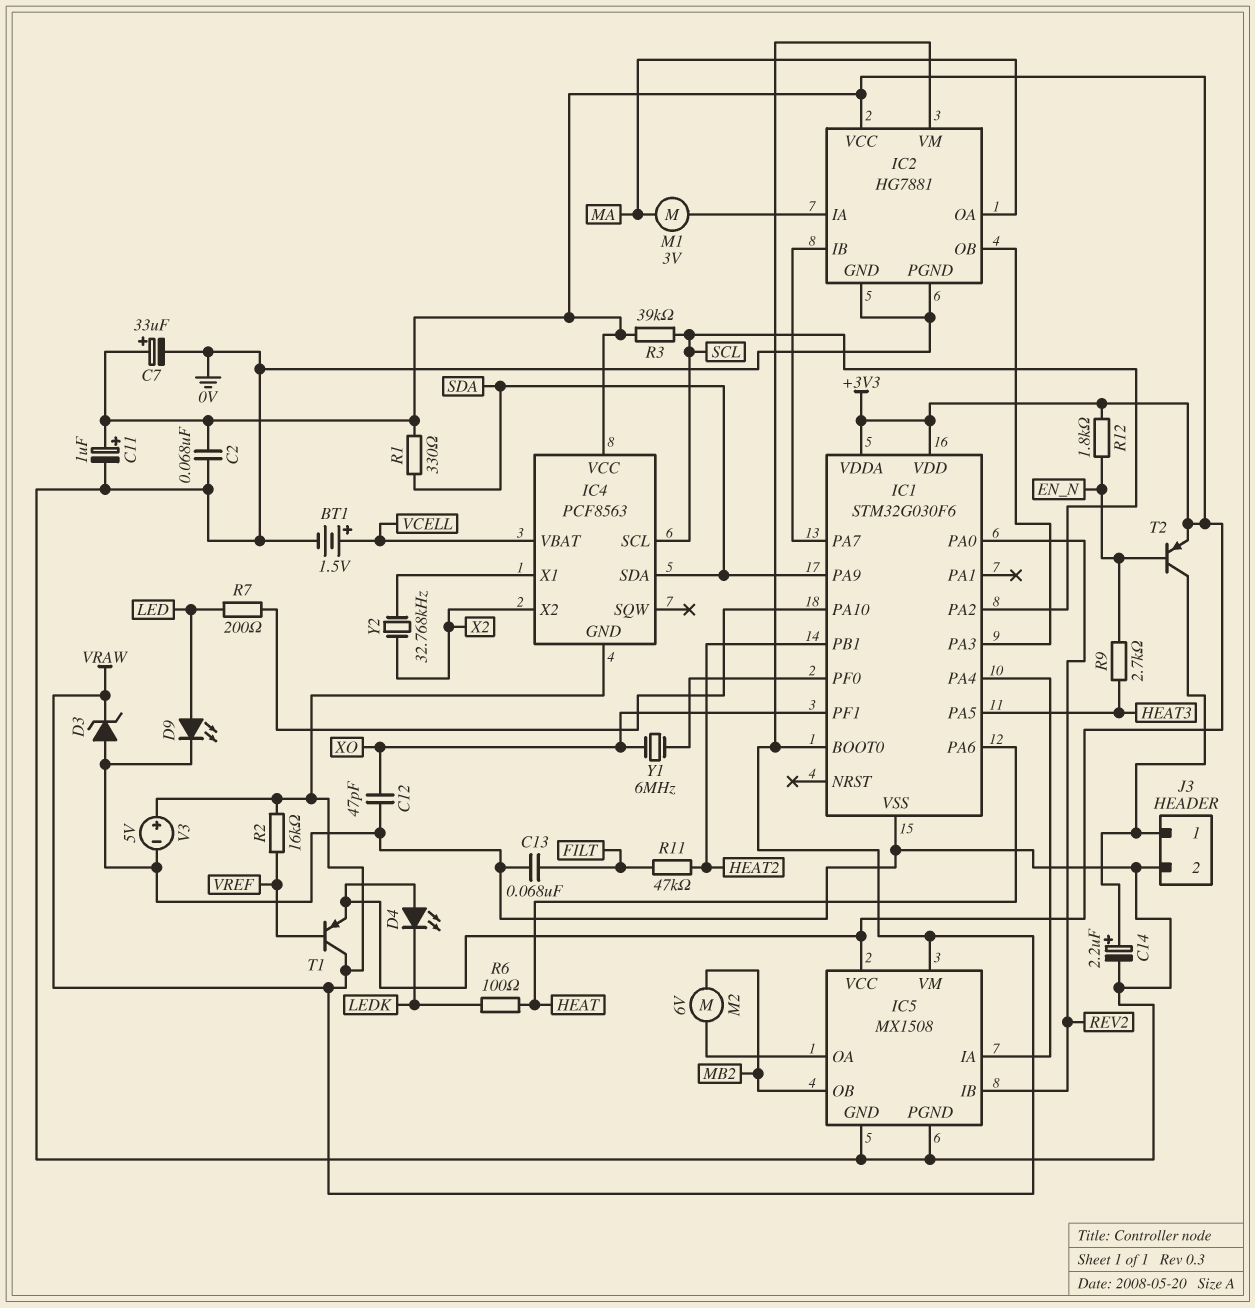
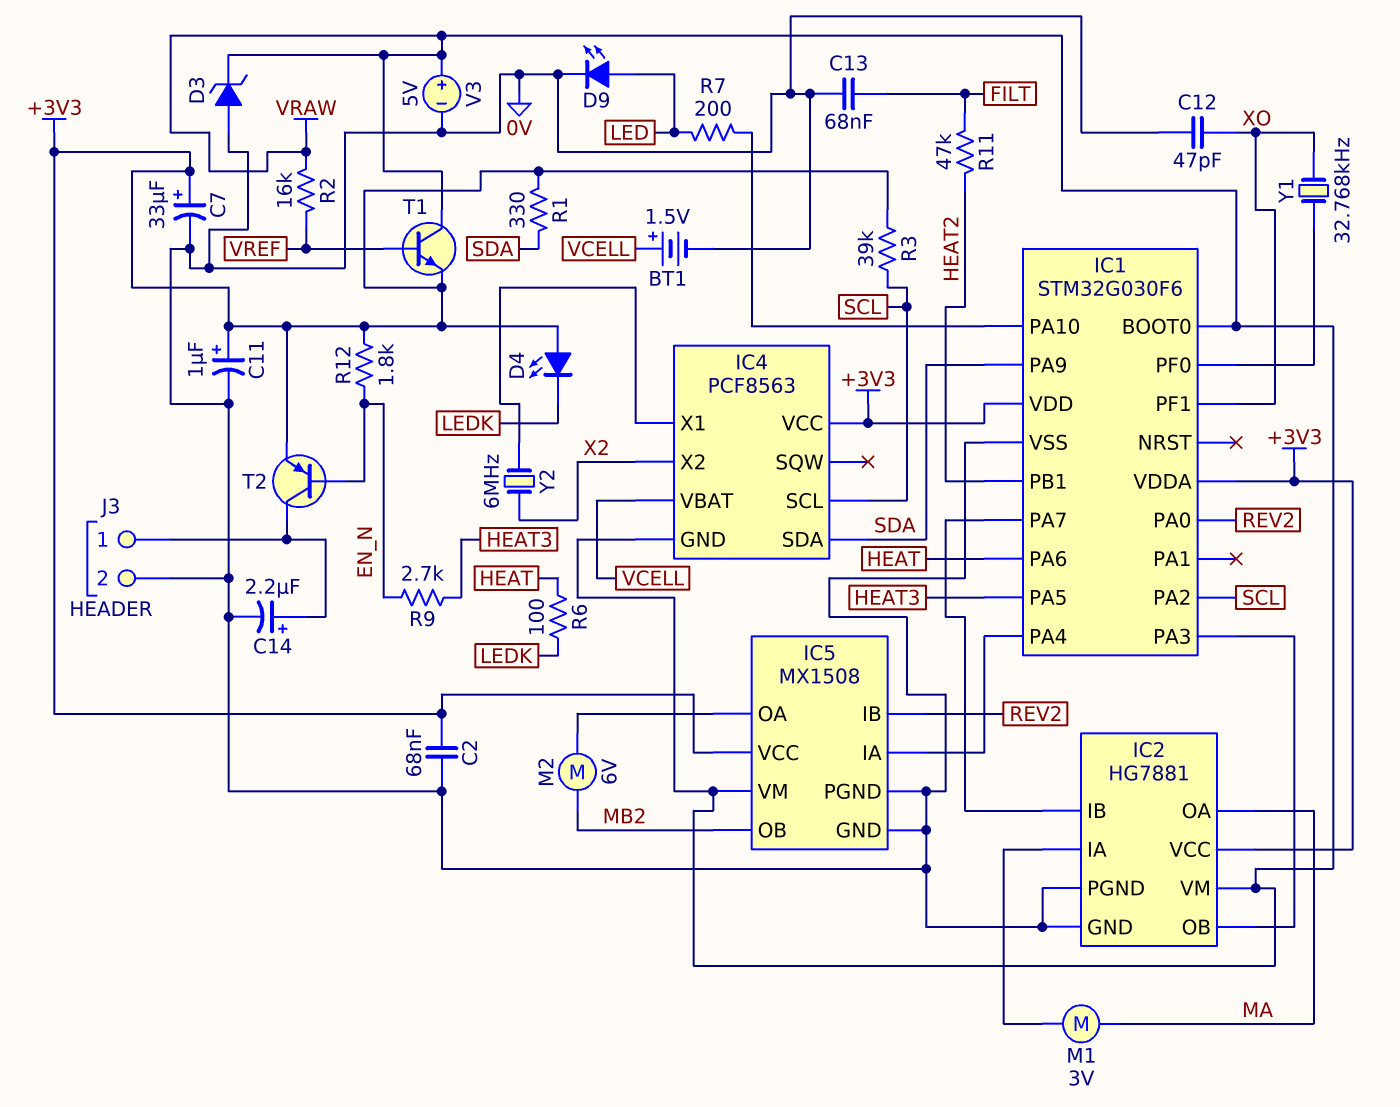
T1: PNP (B VREF, C VRAW, E +3V3) -> NPN (B VREF, C VRAW, E +3V3)
Y1: 6MHz (IC1/PF0, XO) -> 32.768kHz (IC1/PF0, XO)
Y2: 32.768kHz (IC4/X1, X2) -> 6MHz (IC4/X1, X2)

